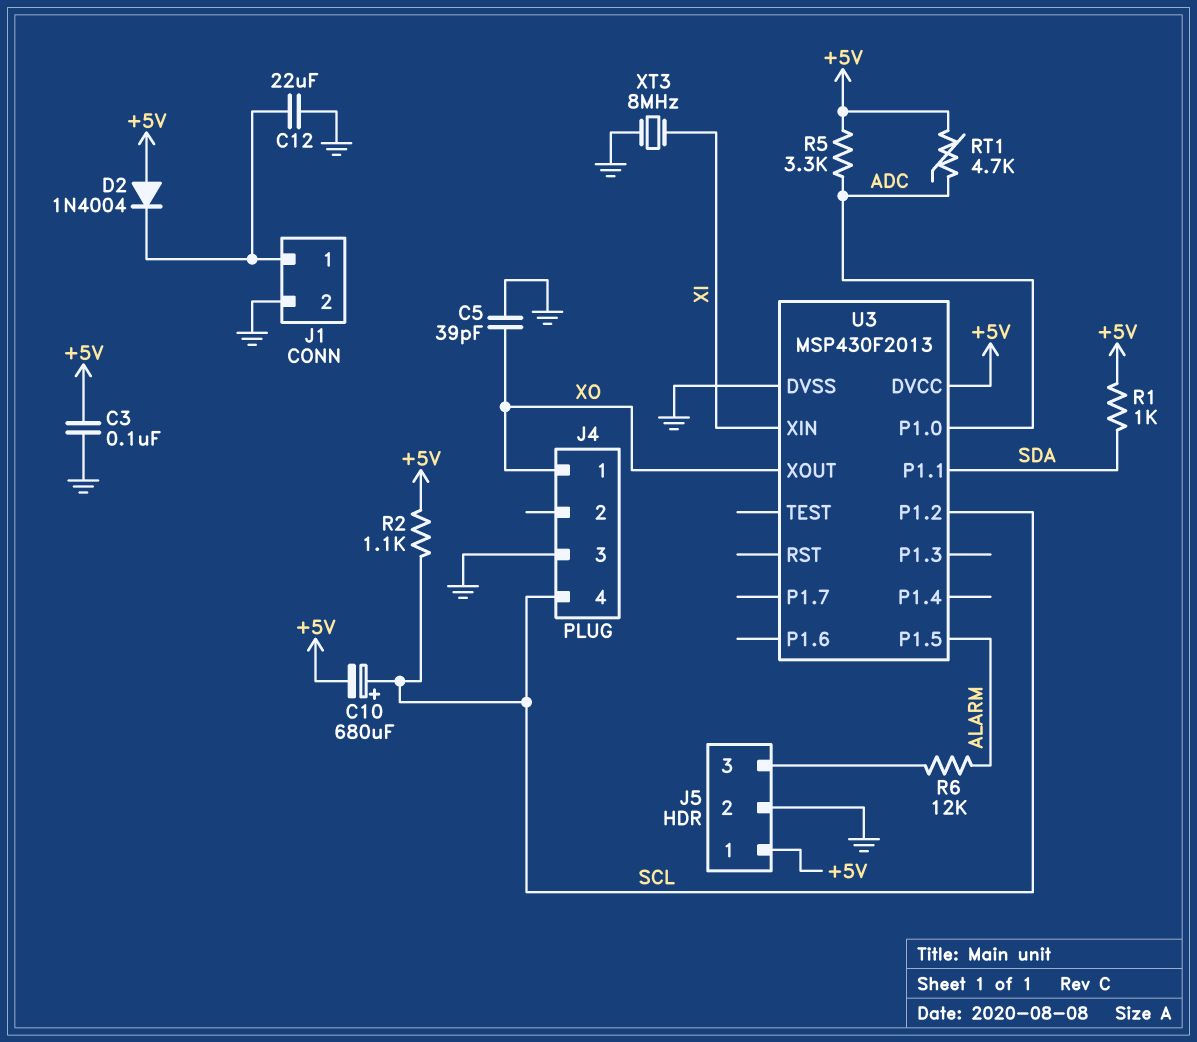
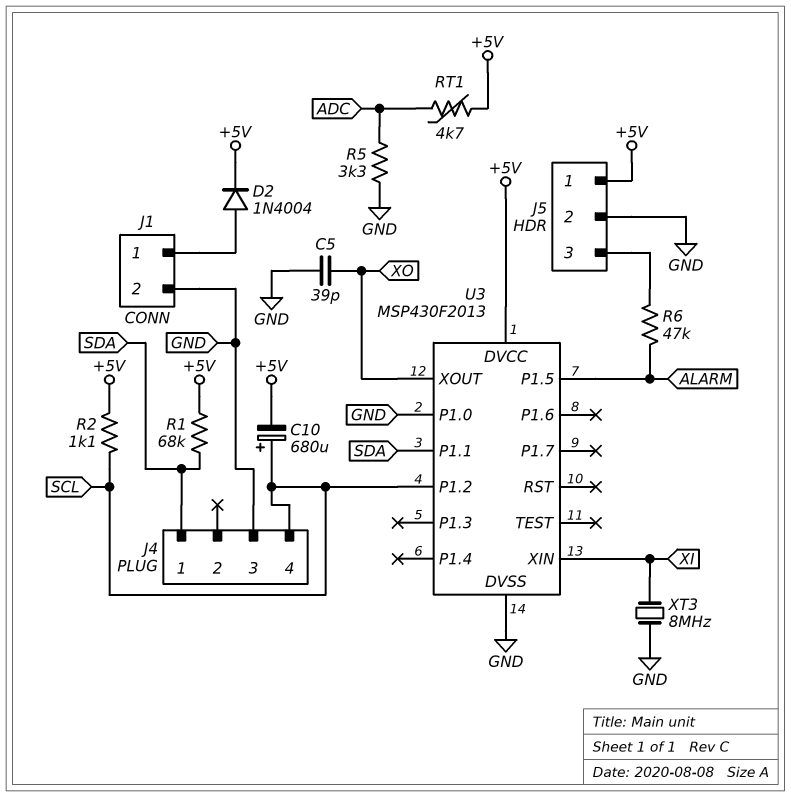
C3: 100nF (+5V, GND) -> none
C12: 22uF (GND, J1/1) -> none
D2: diode 1N4004 (A +5V, K J1/1) -> diode 1N4004 (A J1/1, K +5V)
J4 pin 1: XO -> SDA
R1: 1k (+5V, SDA) -> 68k (+5V, SDA)
R5: 3.3k (+5V, ADC) -> 3.3k (ADC, GND)
R6: 12k (ALARM, J5/3) -> 47k (ALARM, J5/3)
U3 pin P1.0: ADC -> GND

